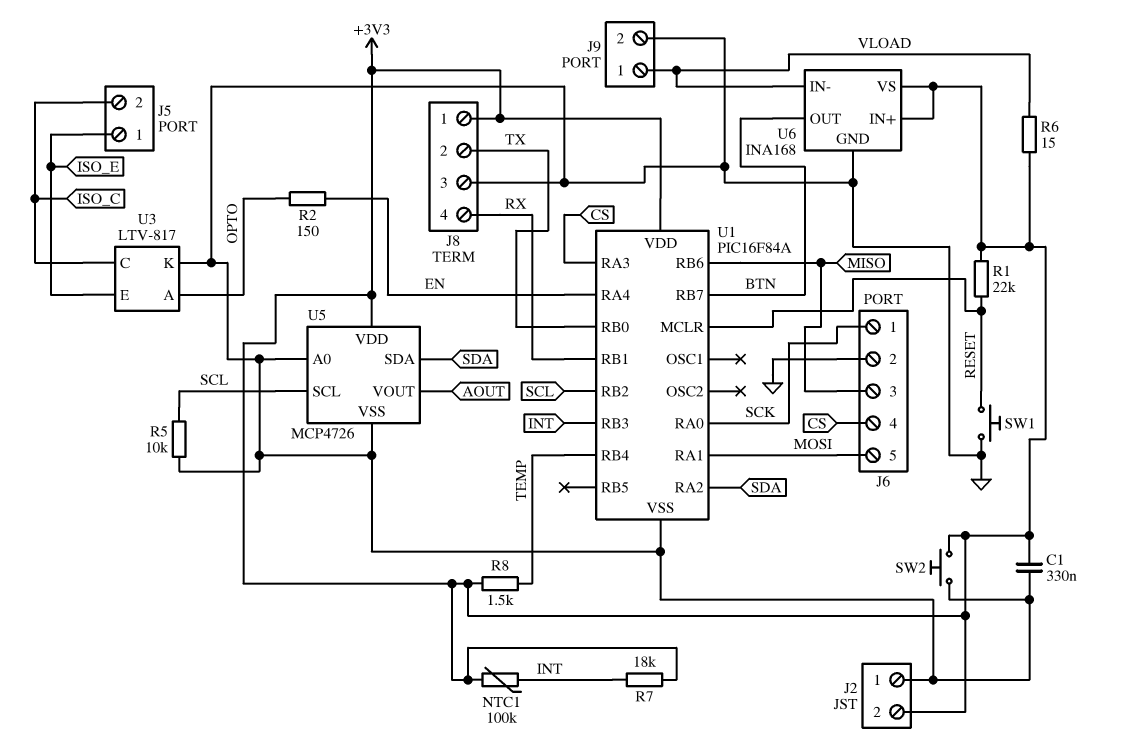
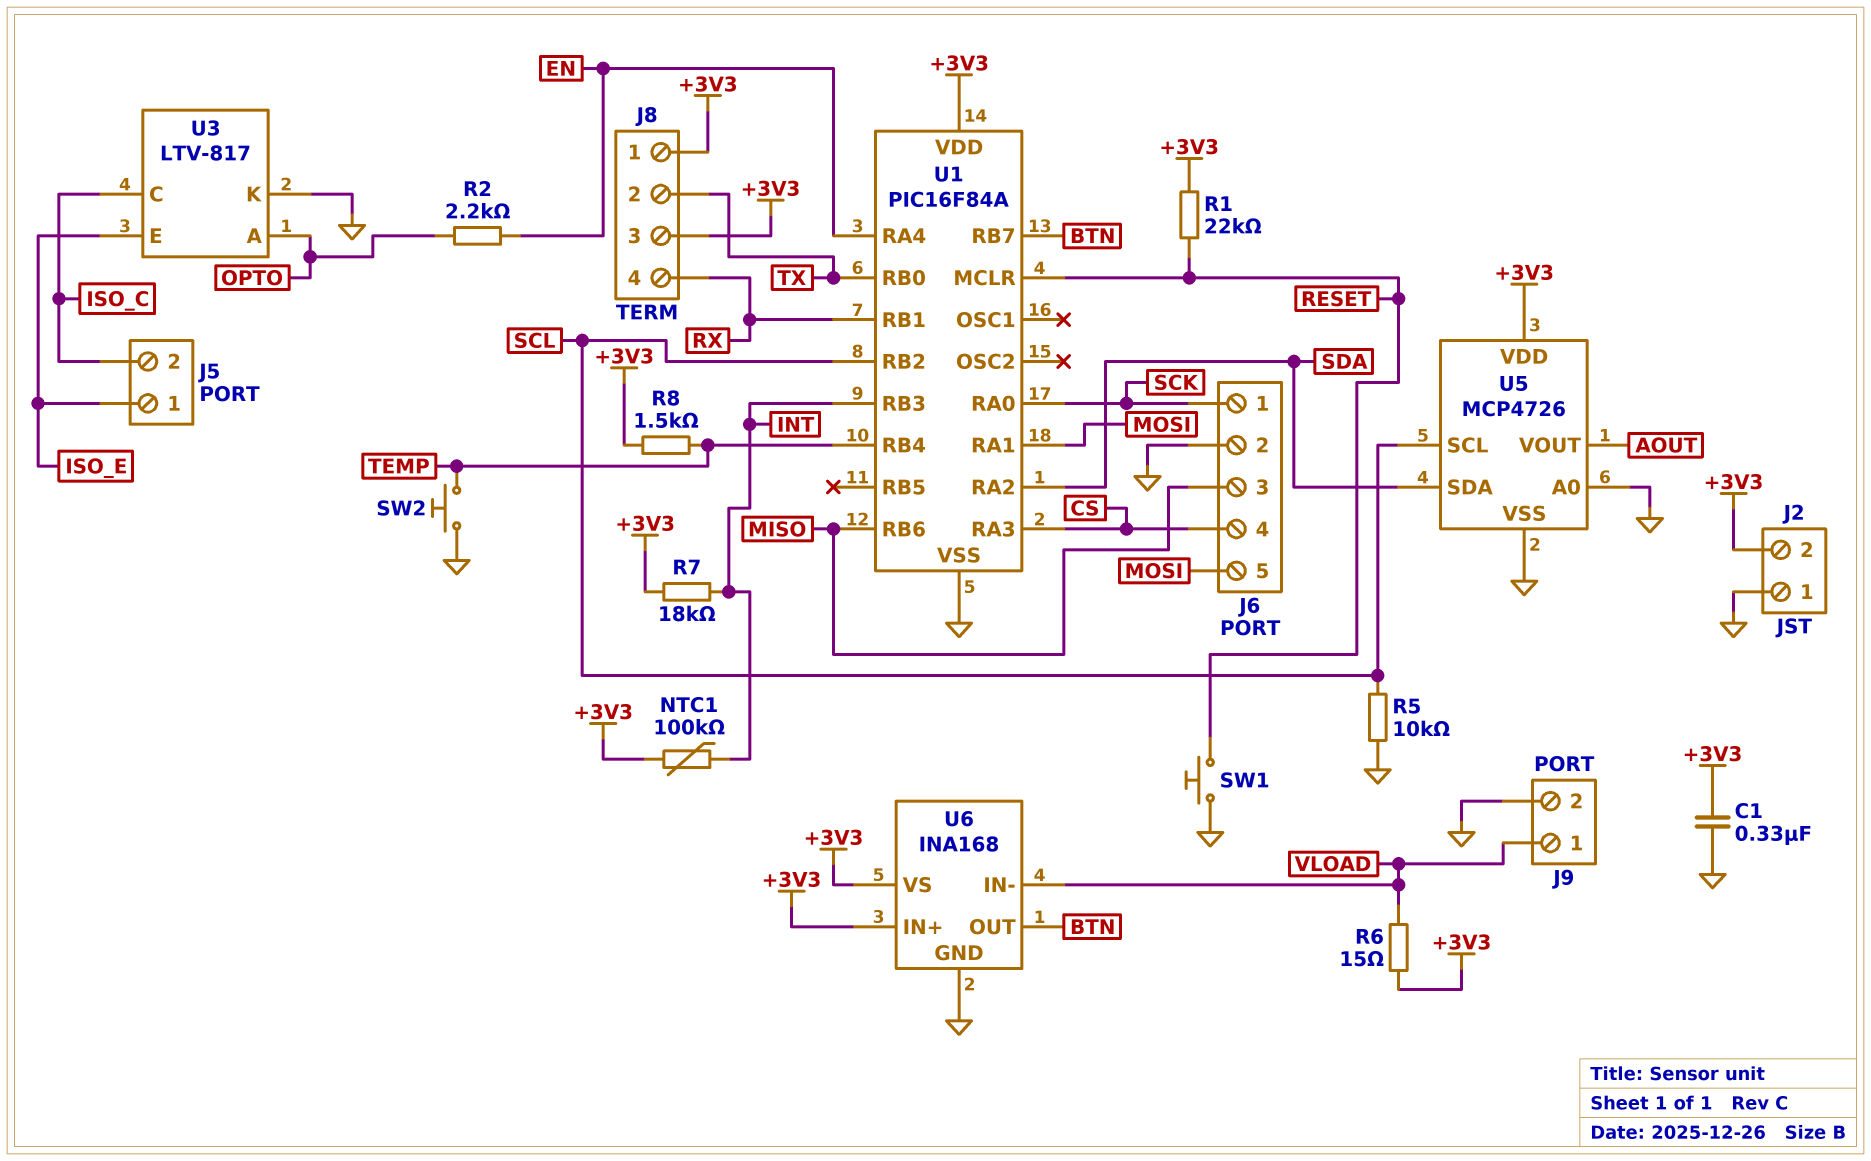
J8 pin 3: GND -> +3V3
R2: 150 (EN, OPTO) -> 2.2k (EN, OPTO)
SW2: button (+3V3, GND) -> button (GND, TEMP)

